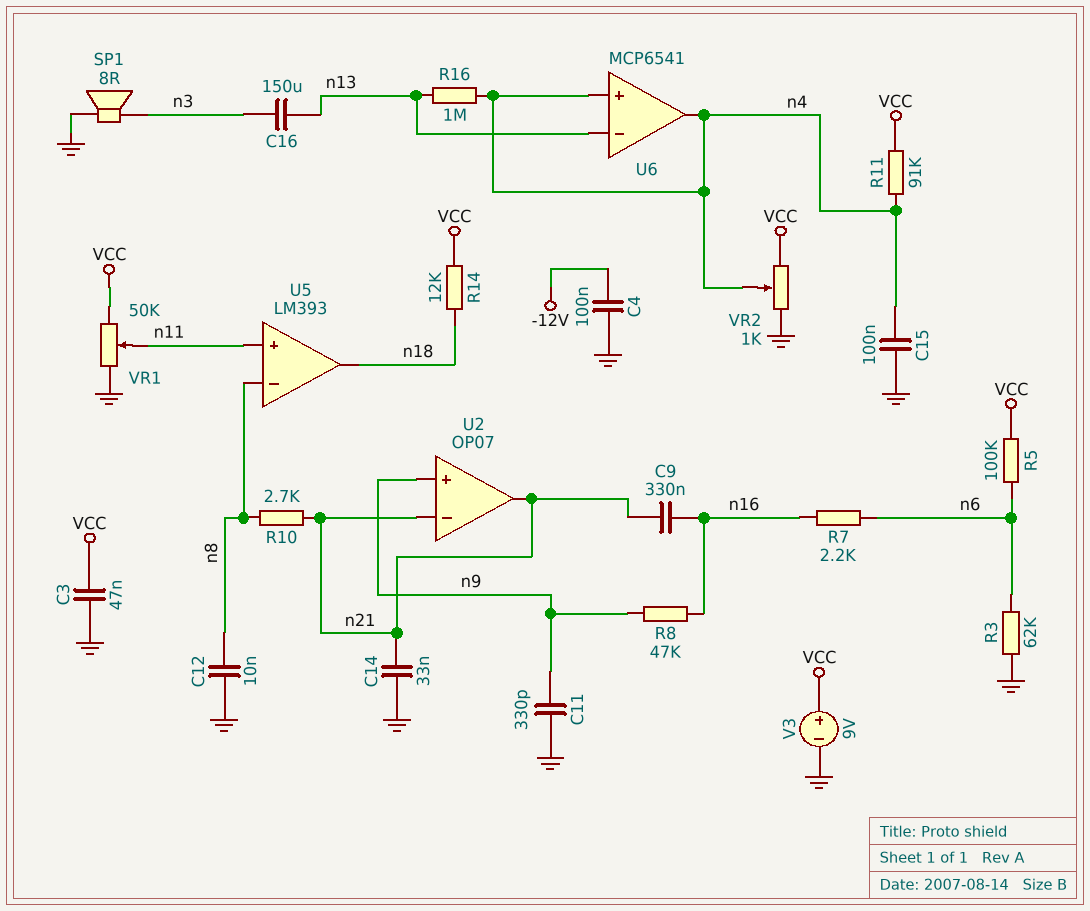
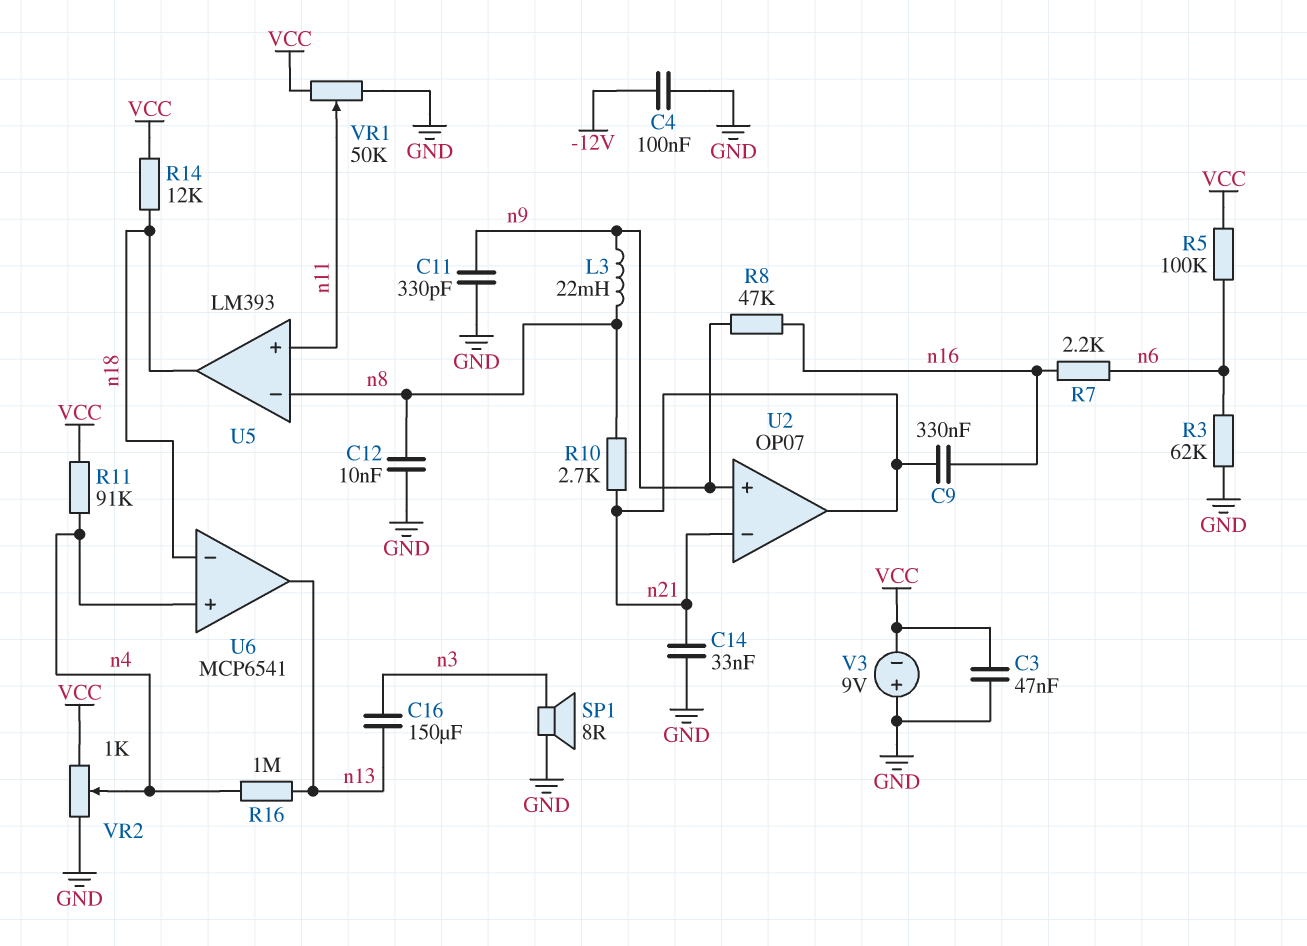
C15: 100nF (GND, n4) -> none
L3: none -> 22mH (n8, n9)
U6 pin in-: n13 -> n18
U6 pin out: n4 -> n13
V3: 9V (plus VCC, minus GND) -> 9V (plus GND, minus VCC)

